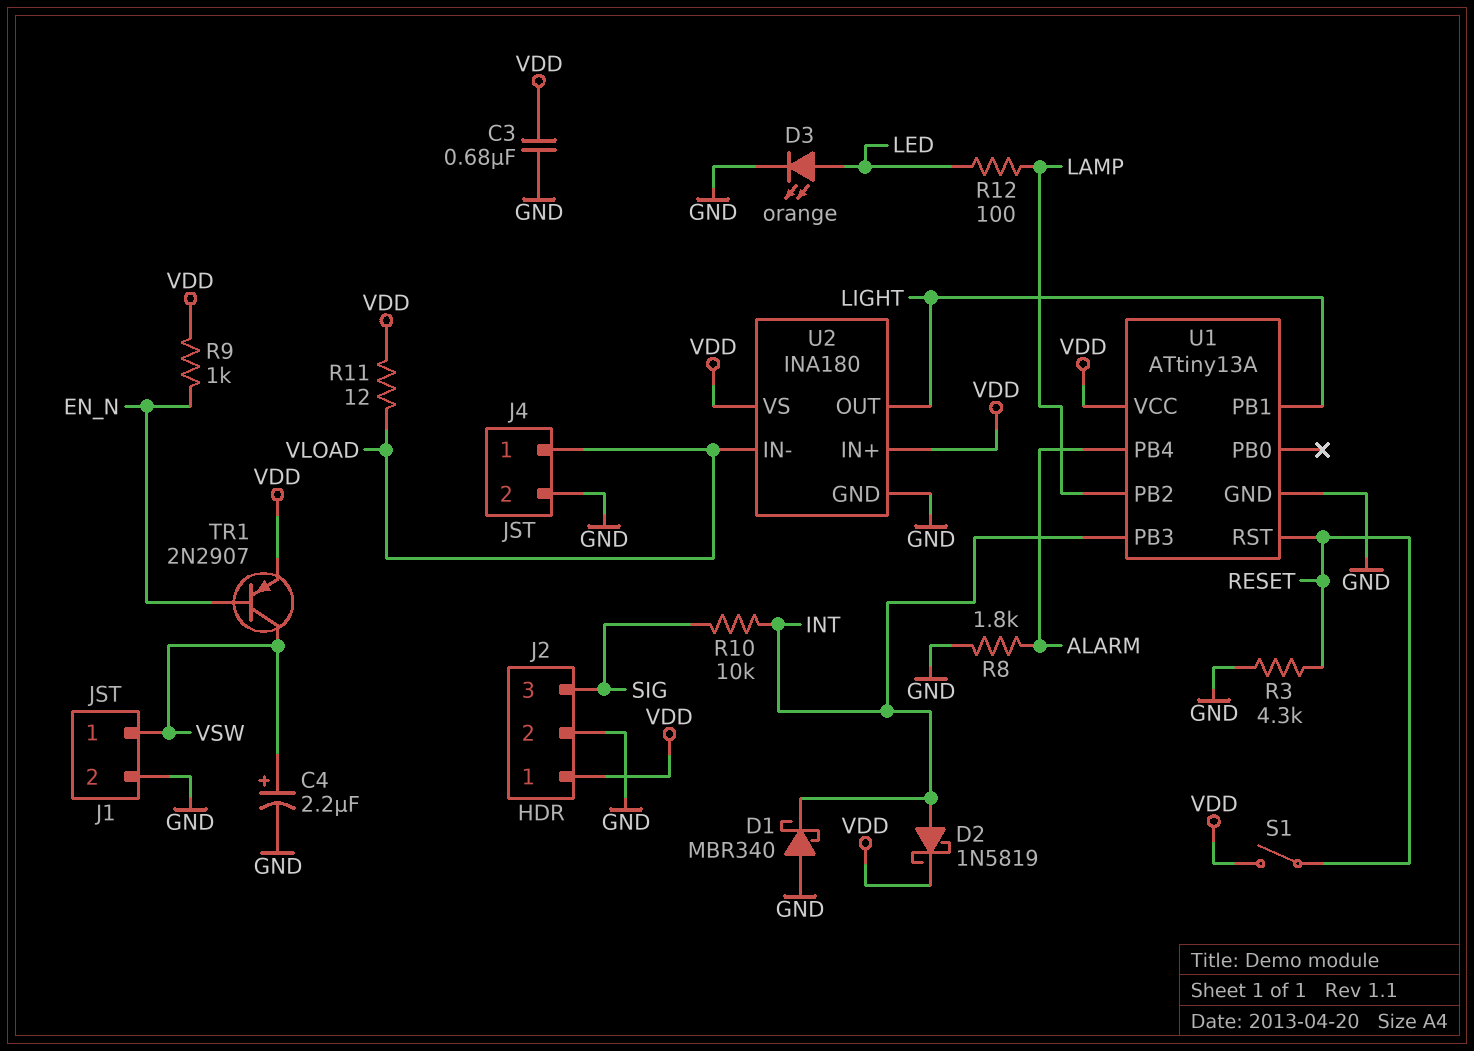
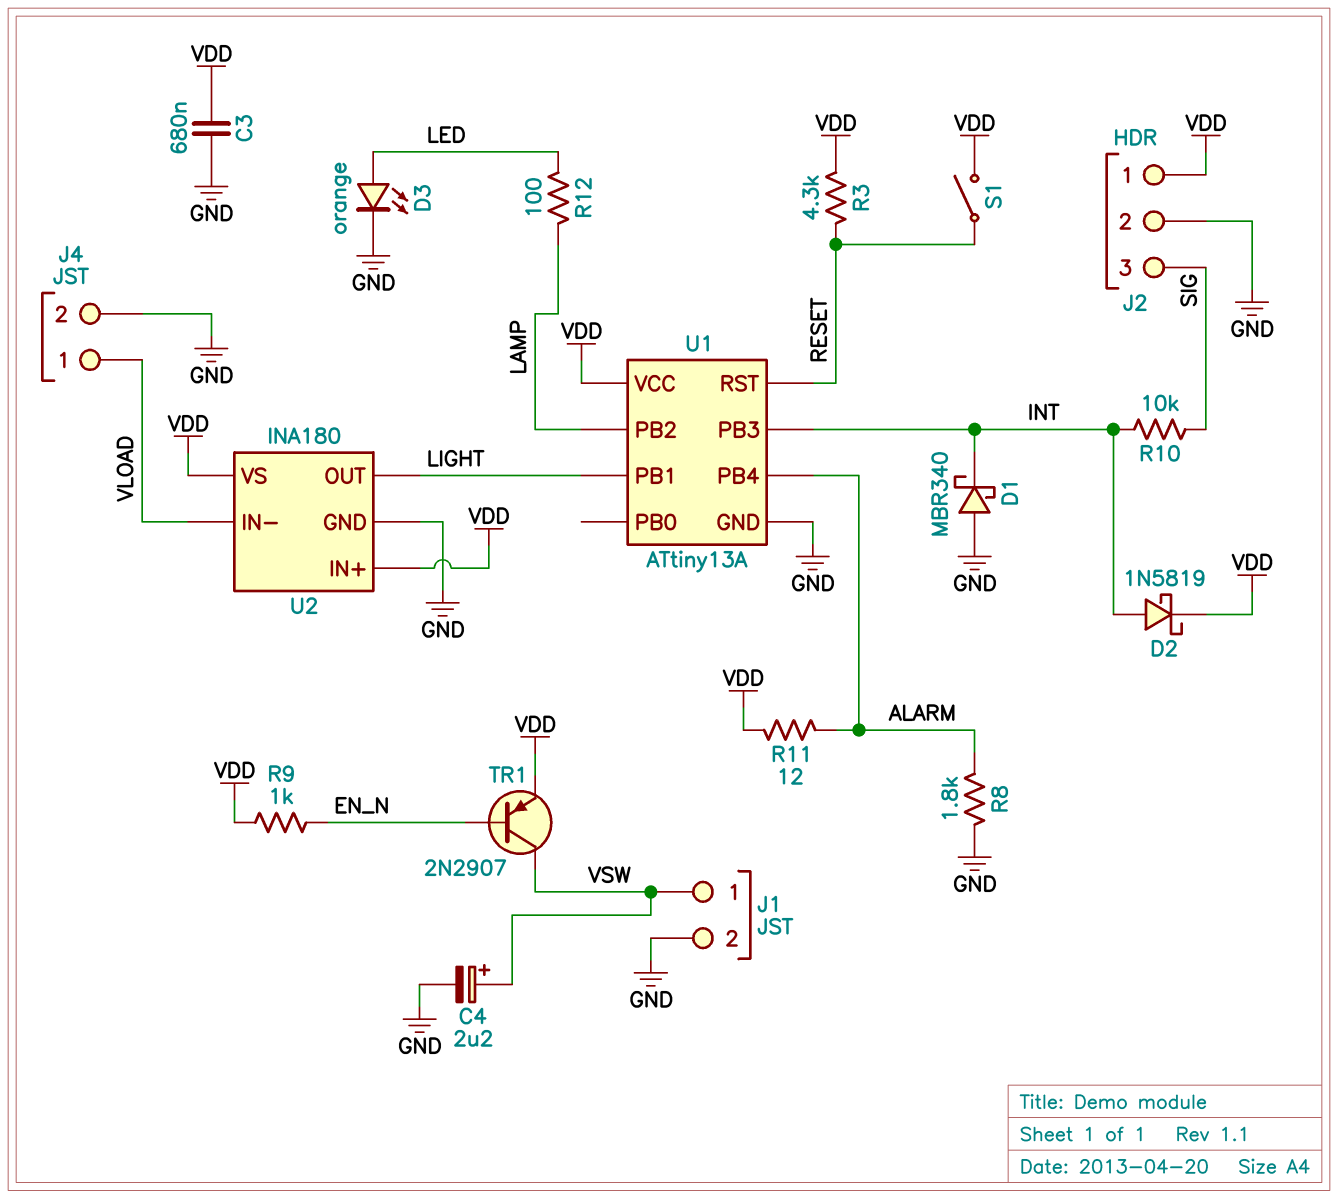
R3: 4.3k (GND, RESET) -> 4.3k (RESET, VDD)
R11: 12 (VDD, VLOAD) -> 12 (ALARM, VDD)

